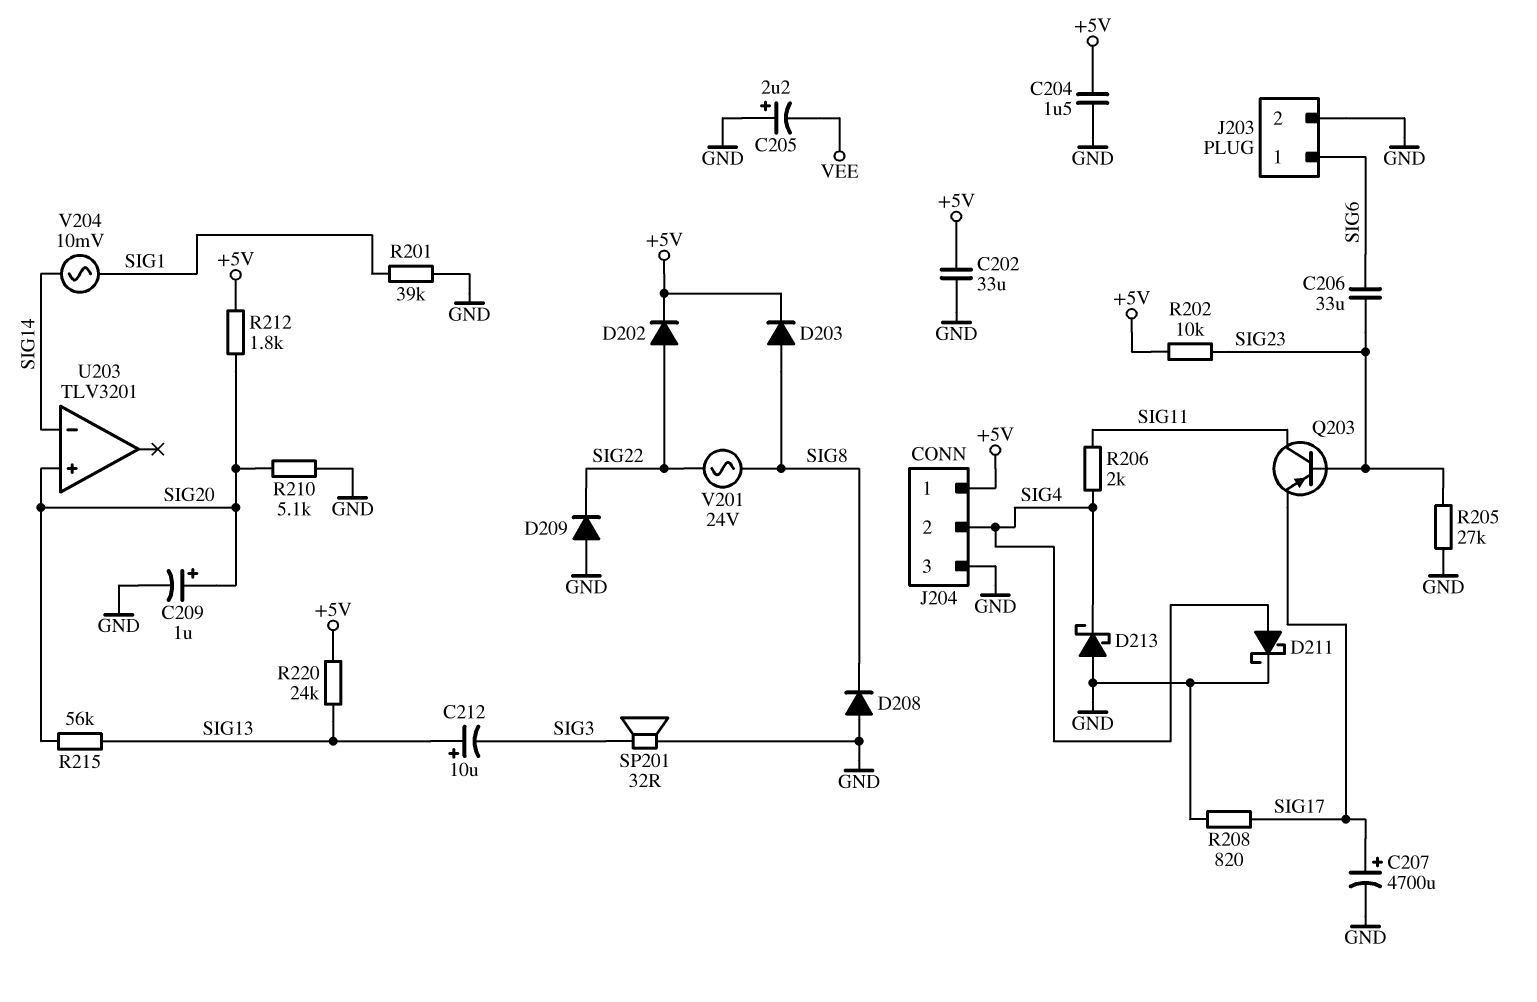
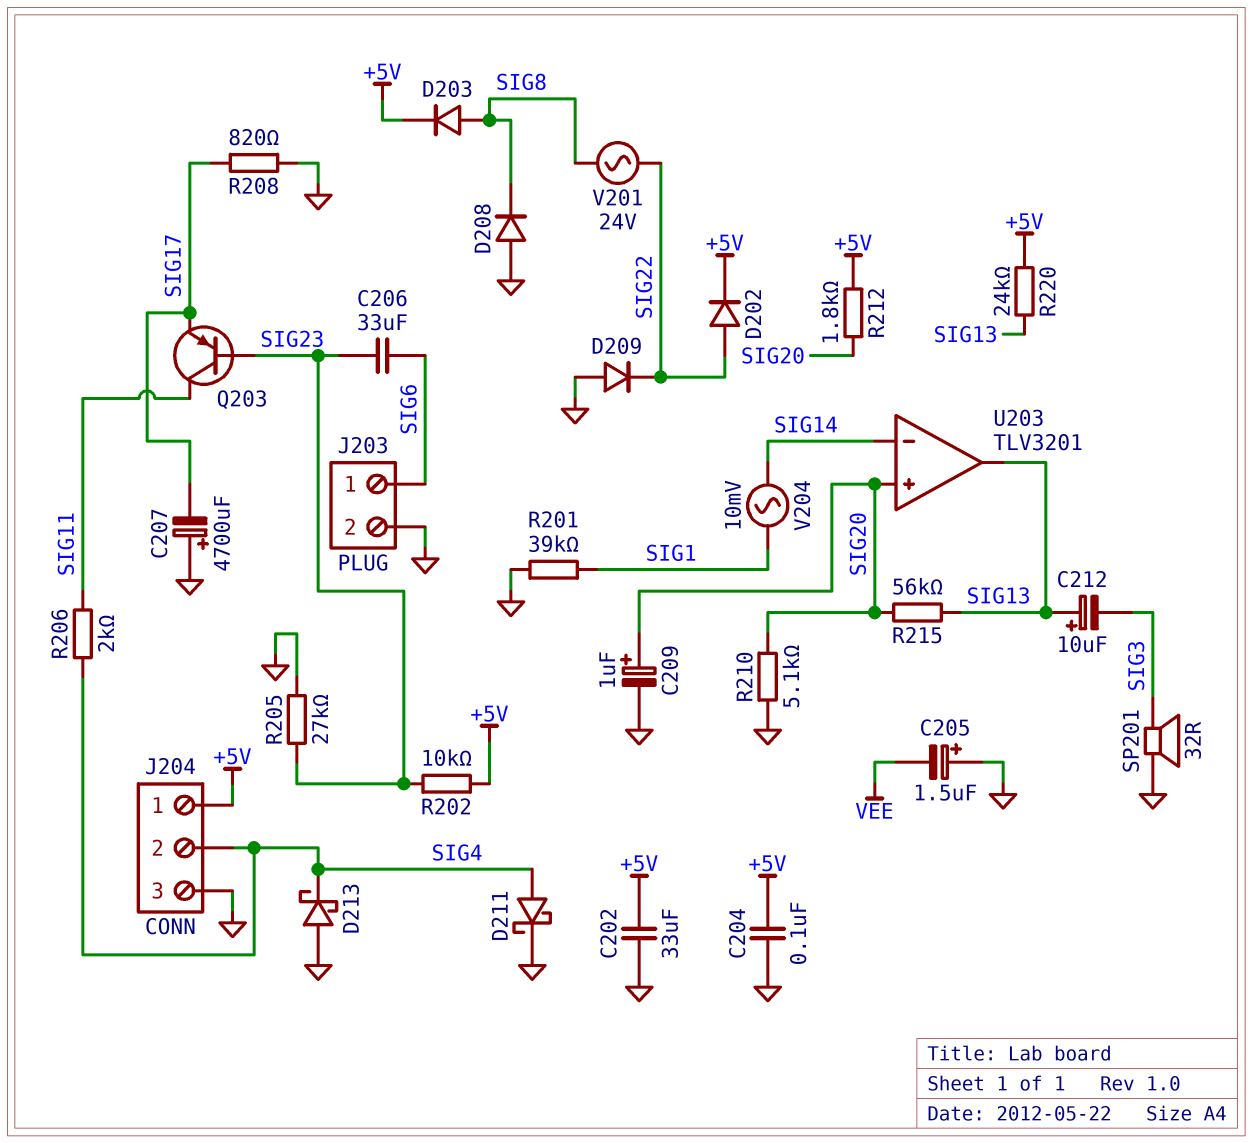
C204: 1.5uF (+5V, GND) -> 100nF (+5V, GND)
C205: 2.2uF (plus GND, minus VEE) -> 1.5uF (plus GND, minus VEE)
C207: 4700uF (plus SIG17, minus GND) -> 4700uF (plus GND, minus SIG17)
U203 pin out: none -> SIG13

